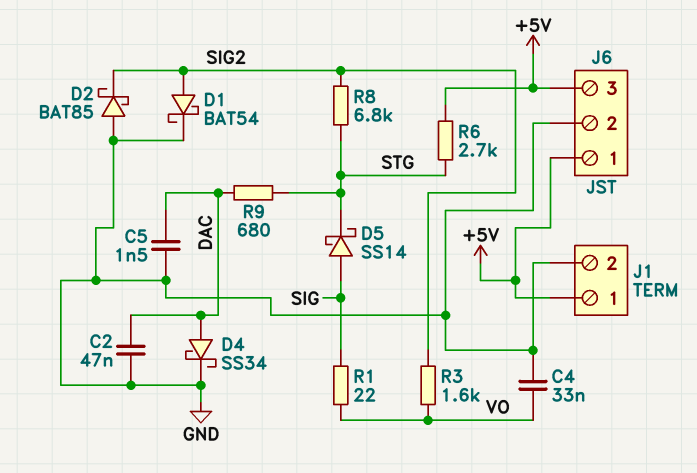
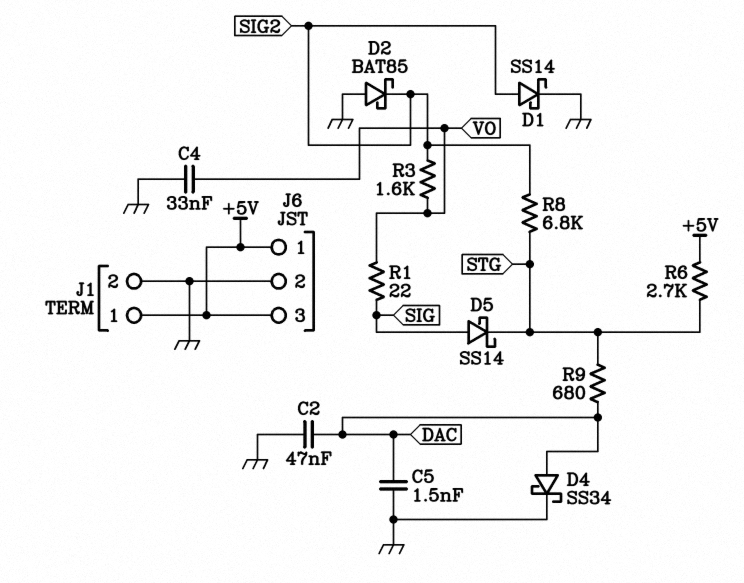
D1: schottky BAT54 (A SIG2, K GND) -> schottky SS14 (A SIG2, K GND)

